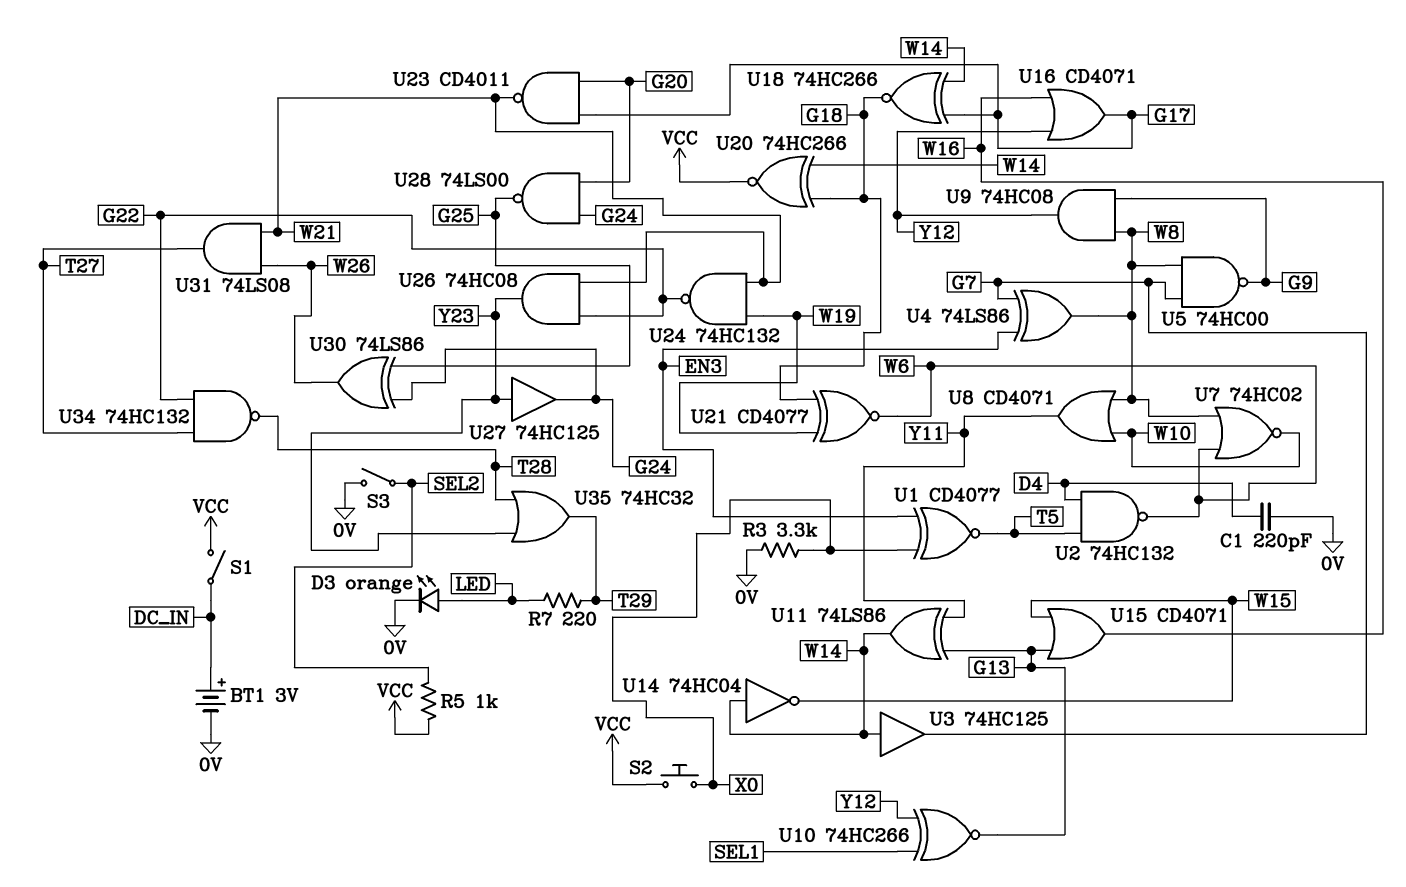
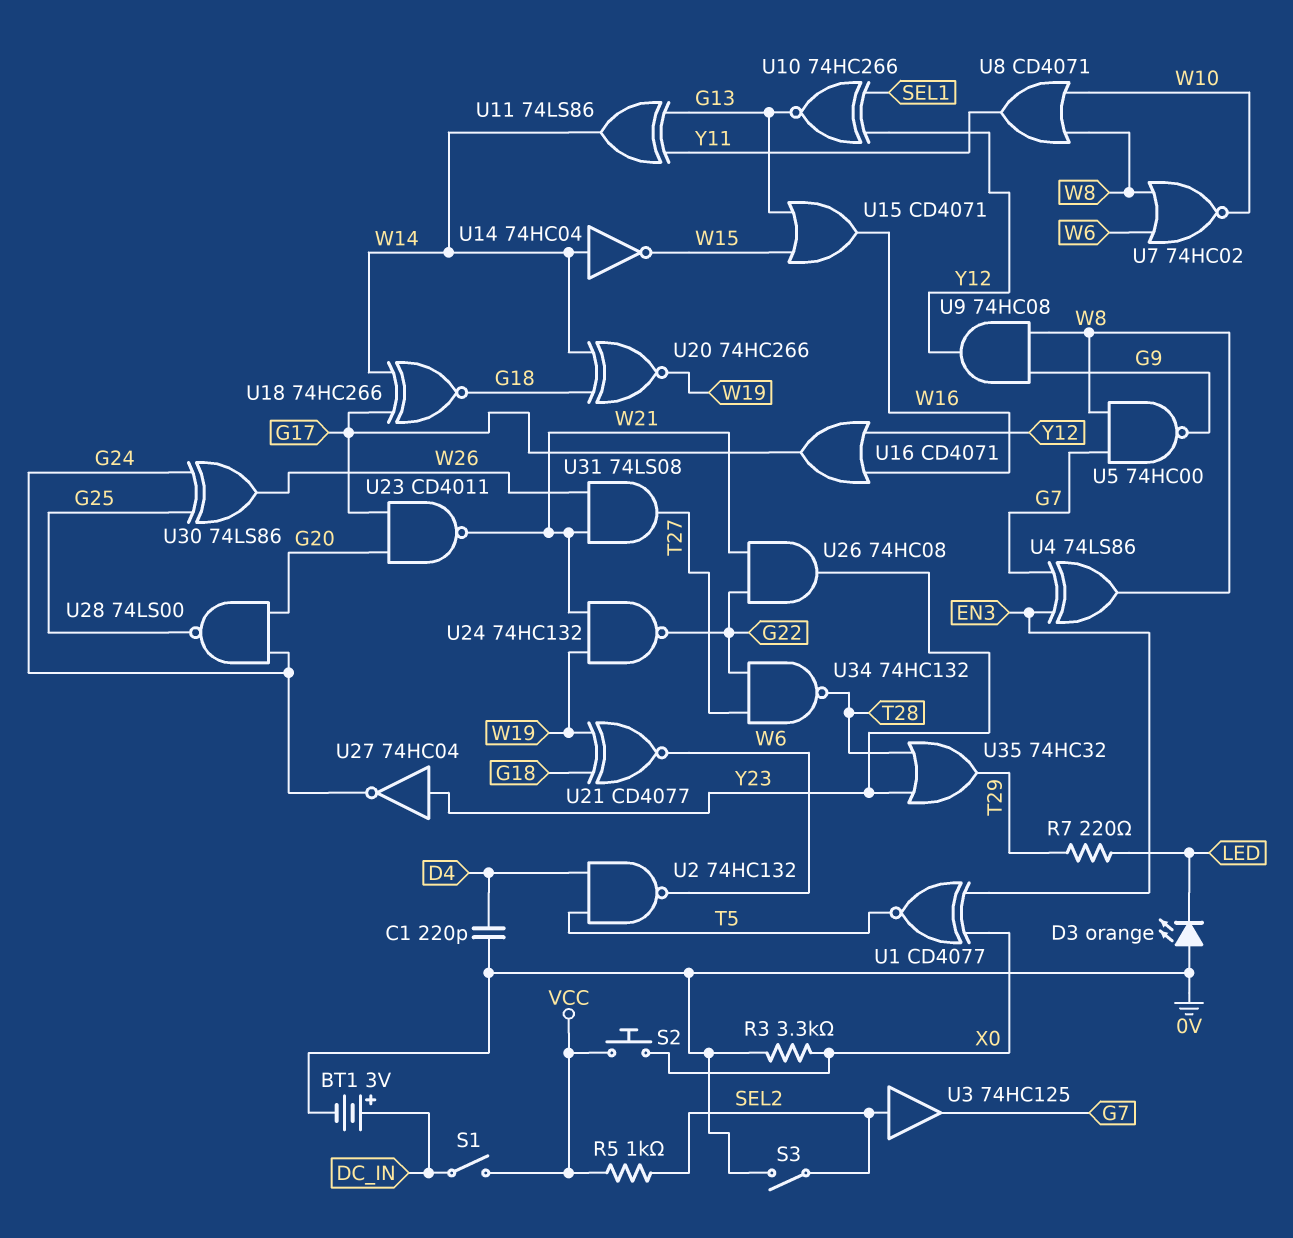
D3: LED orange (A LED, K 0V) -> LED orange (A 0V, K LED)
U3: buffer 74HC125 (in W14, out G7) -> buffer 74HC125 (in SEL2, out G7)
U20: XNOR 74HC266 (in G18, in W14, out VCC) -> XNOR 74HC266 (in G18, in W14, out W19)
U27: buffer 74HC125 (in Y23, out G24) -> NOT 74HC04 (in Y23, out G24)

